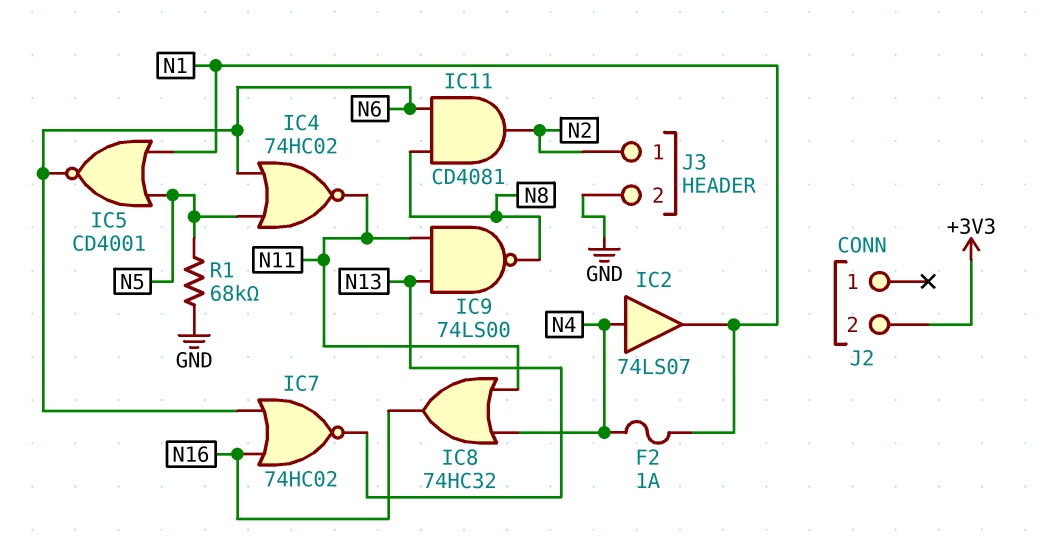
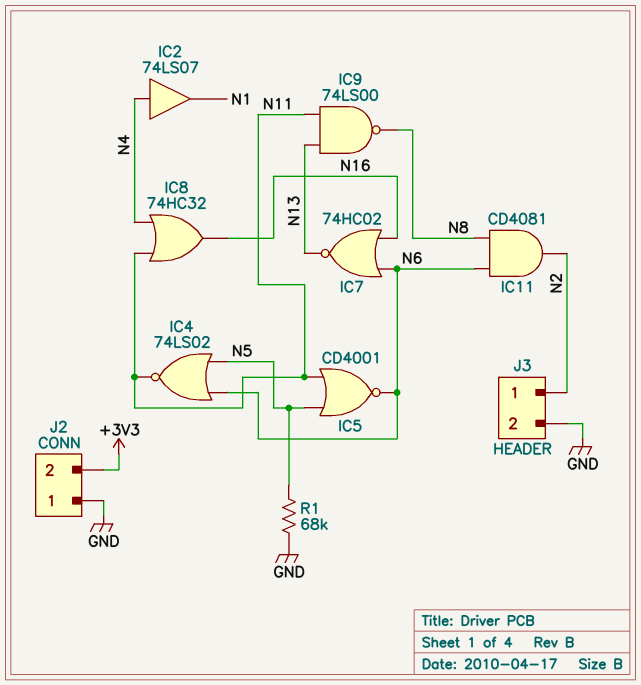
F2: 1A (N1, N4) -> none
IC4: NOR 74HC02 (in N5, in N6, out N11) -> NOR 74LS02 (in N5, in N6, out N11)
IC5: NOR CD4001 (in N1, in N5, out N6) -> NOR CD4001 (in N5, in N11, out N6)
J2 pin 1: none -> GND

